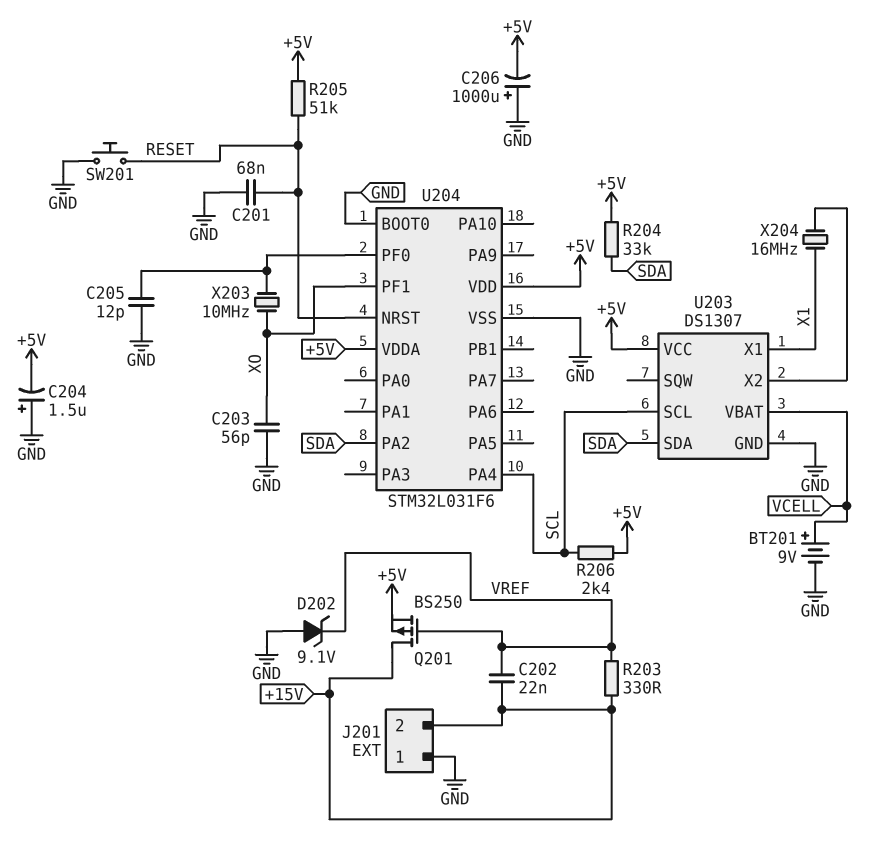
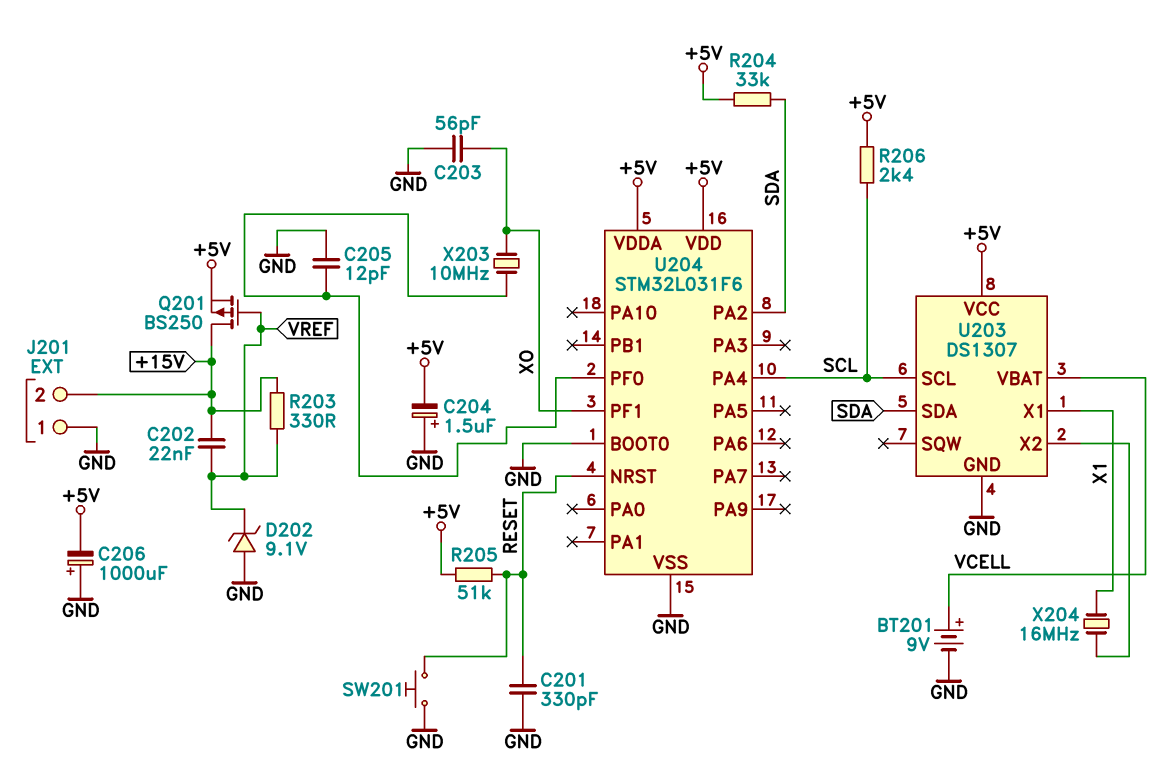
C201: 68nF (GND, RESET) -> 330pF (GND, RESET)

